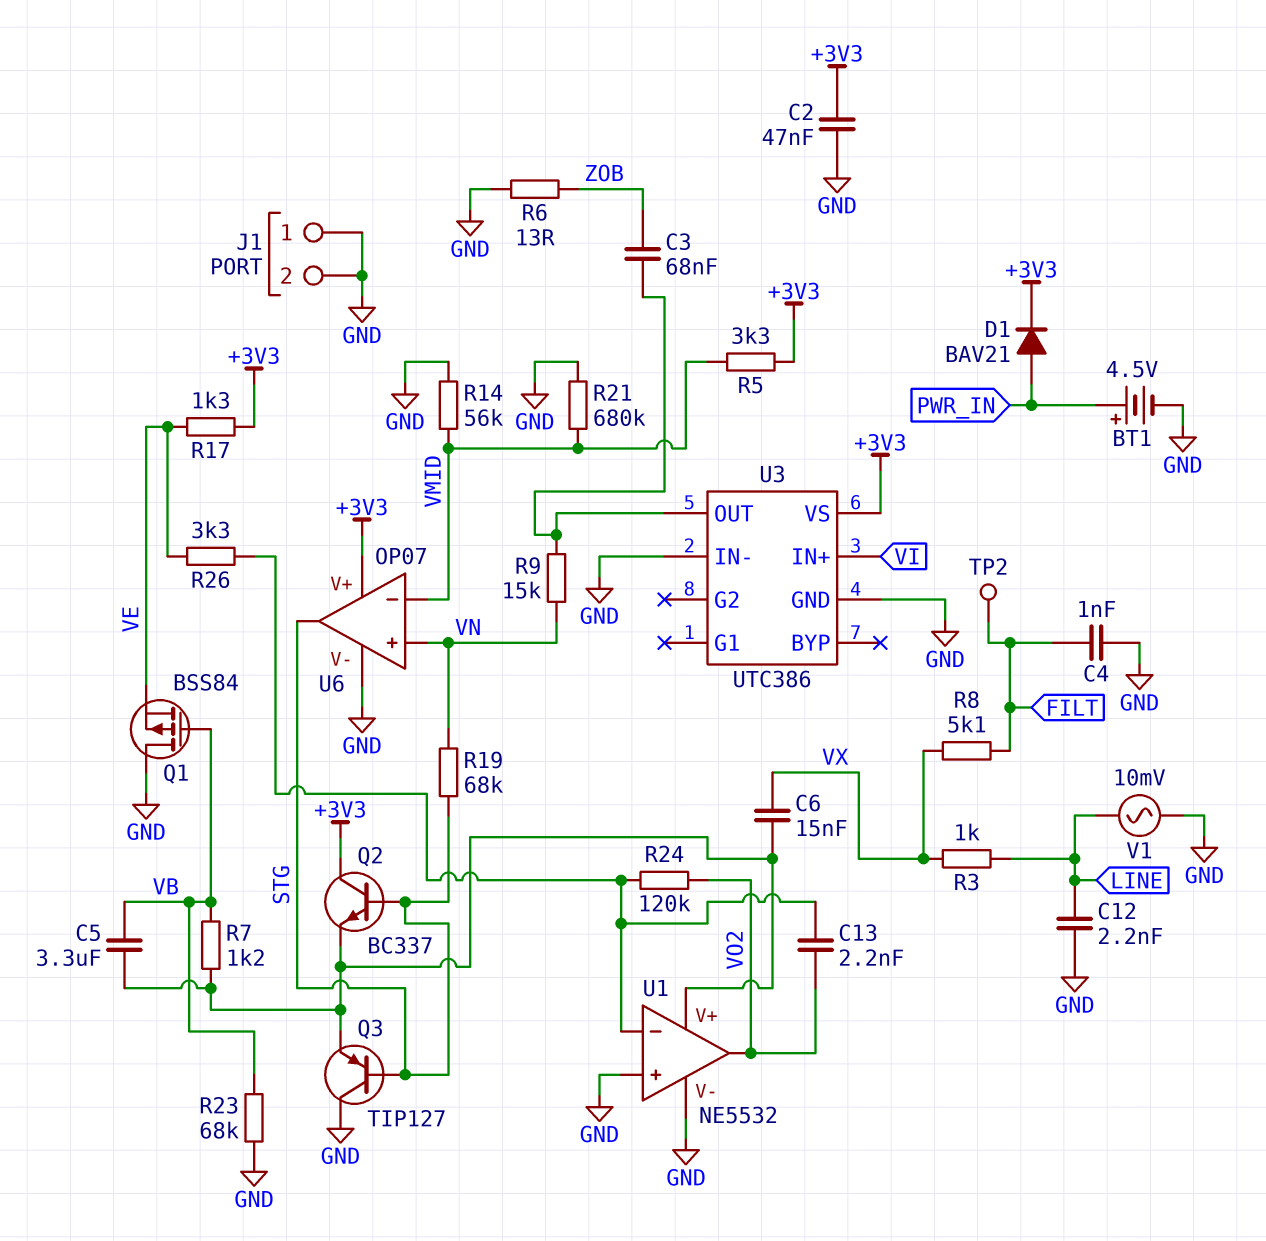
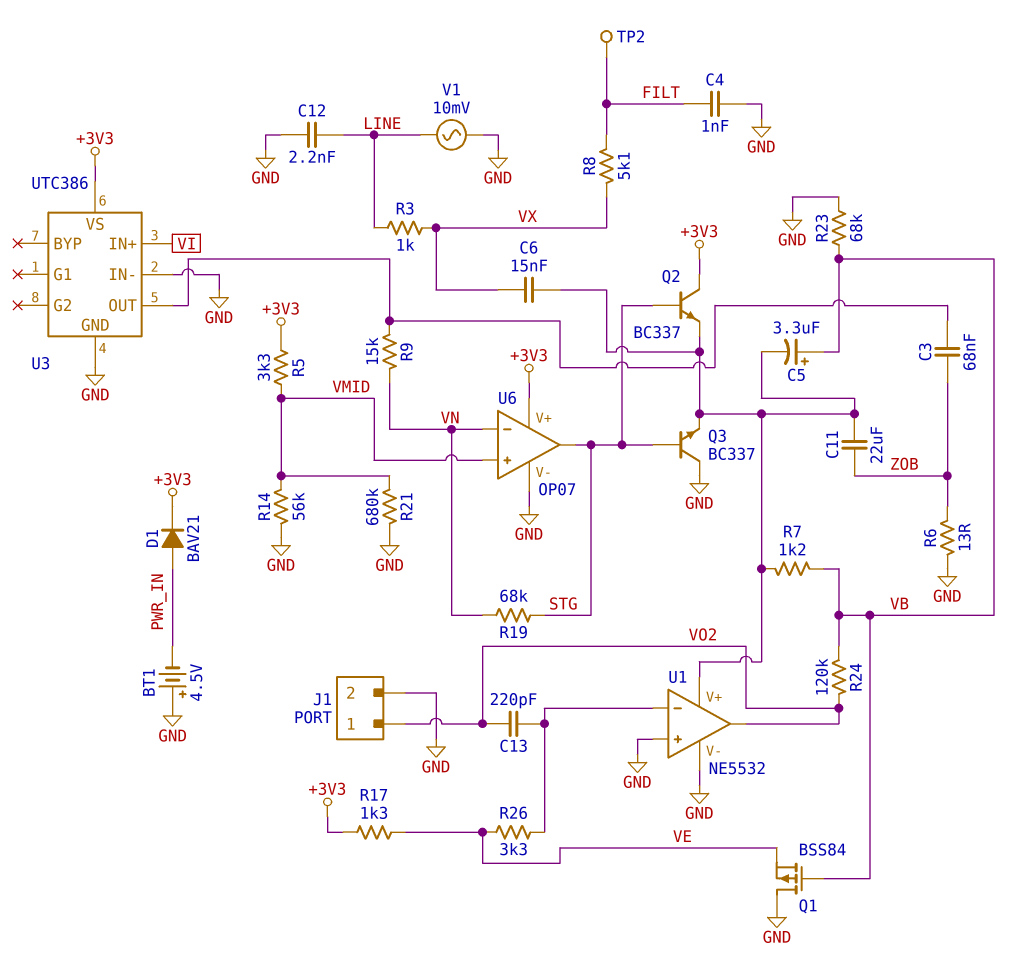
BT1: 4.5V (plus PWR_IN, minus GND) -> 4.5V (plus GND, minus PWR_IN)
C2: 47nF (+3V3, GND) -> none
C5: 3.3uF (U1/V+, VB) -> 3.3uF (plus VB, minus U1/V+)
C11: none -> 22uF (U1/V+, ZOB)
C13: 2.2nF (U1/in-, VO2) -> 220pF (U1/in-, VO2)
J1 pin 1: GND -> VO2
Q3: PNP TIP127 (B STG, C GND, E U1/V+) -> NPN BC337 (B STG, C GND, E U1/V+)
R24: 120k (U1/in-, VO2) -> 120k (VB, VO2)
U6 pin in+: VN -> VMID
U6 pin in-: VMID -> VN

